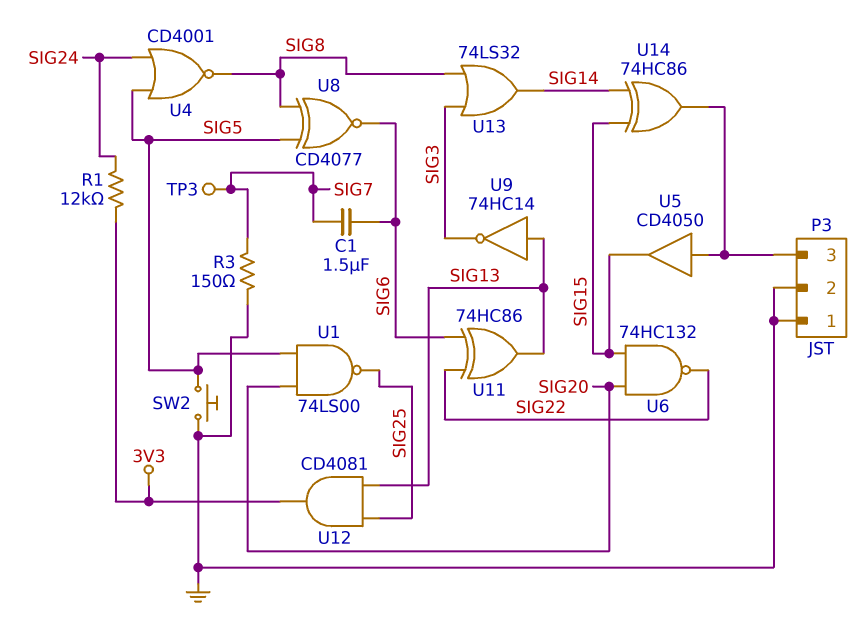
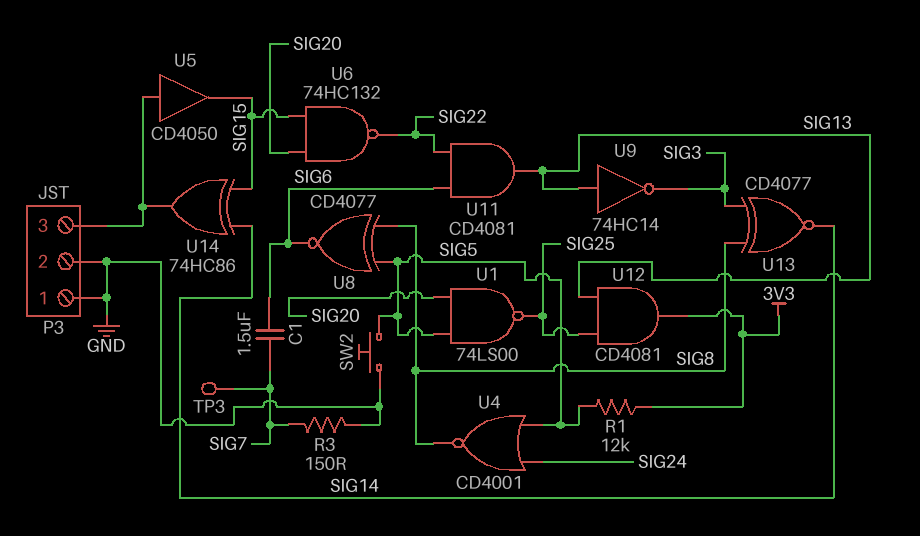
R1: 12k (3V3, SIG24) -> 12k (3V3, SIG5)
U11: XOR 74HC86 (in SIG6, in SIG22, out SIG13) -> AND CD4081 (in SIG6, in SIG22, out SIG13)
U13: OR 74LS32 (in SIG3, in SIG8, out SIG14) -> XNOR CD4077 (in SIG3, in SIG8, out SIG14)

